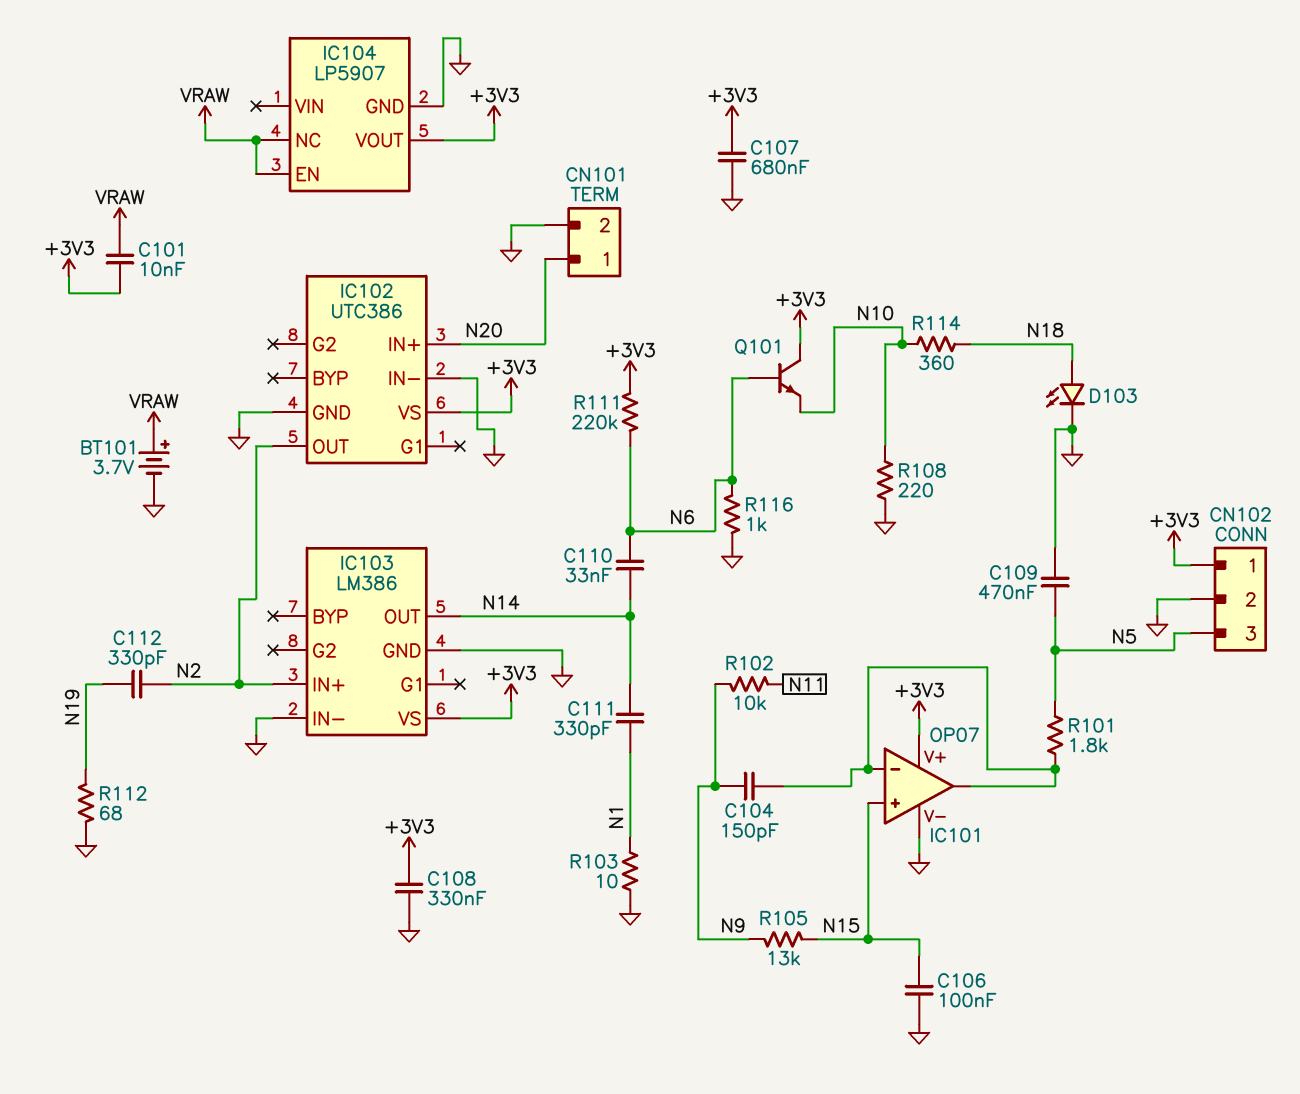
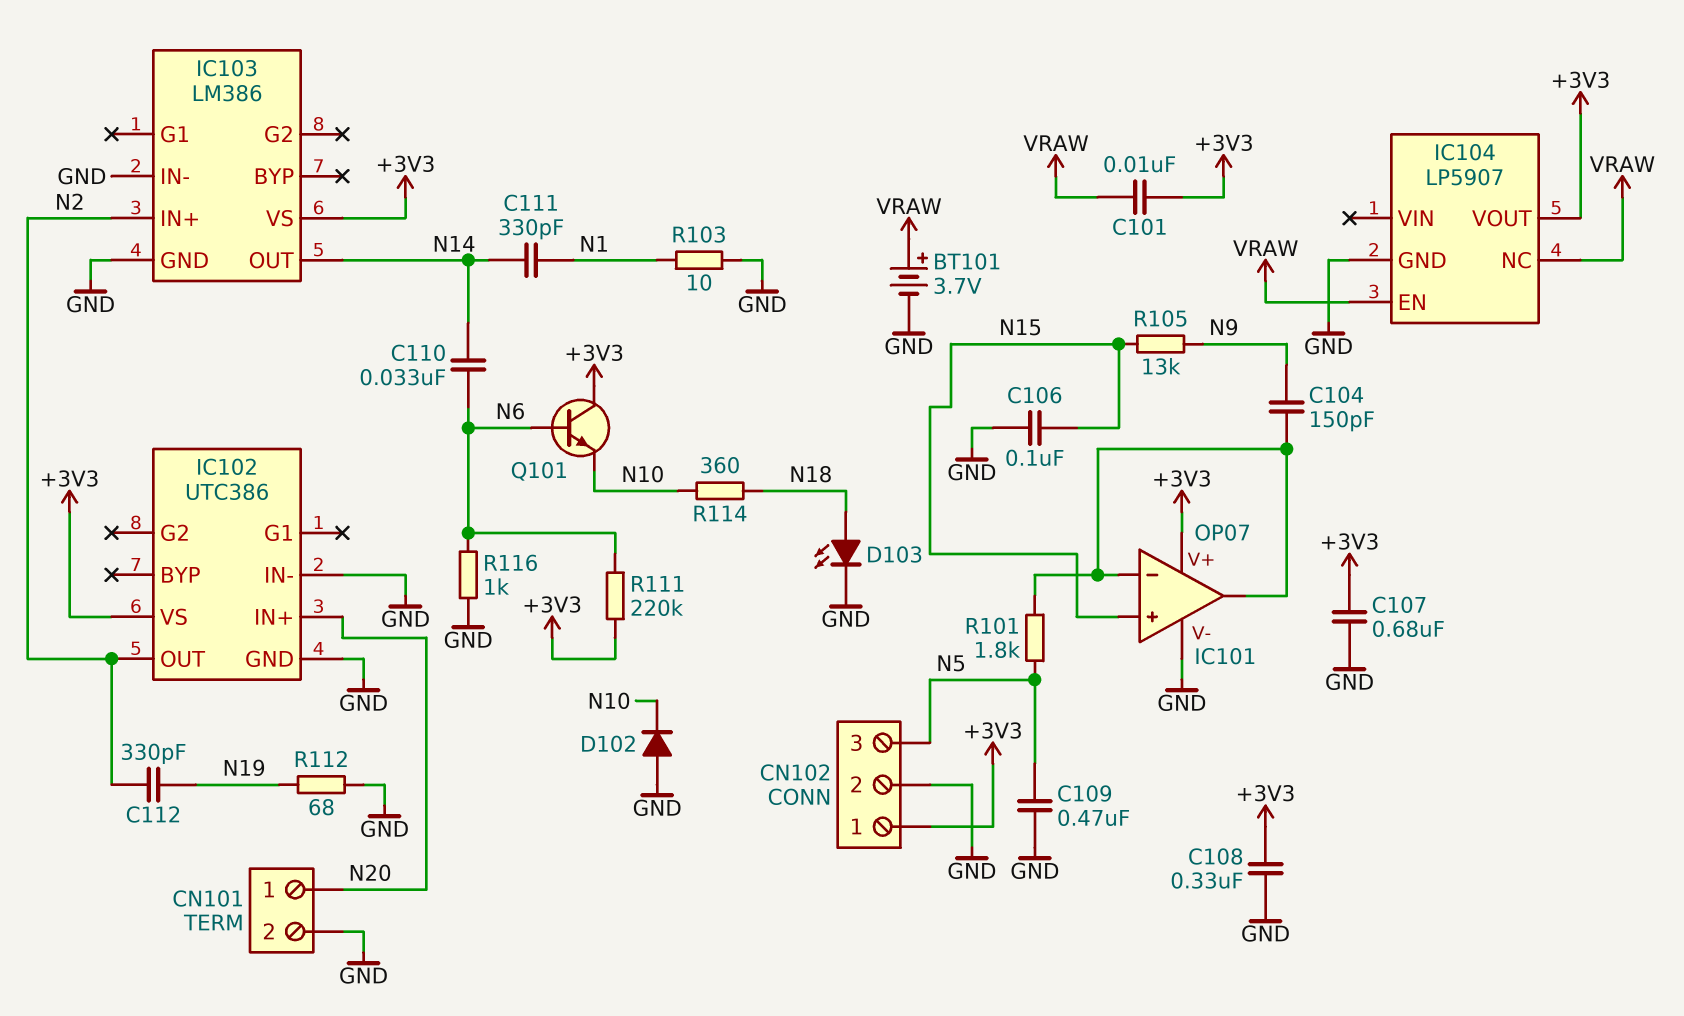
D102: none -> diode (A GND, K N10)
R102: 10k (N9, N11) -> none
R108: 220 (GND, N10) -> none

